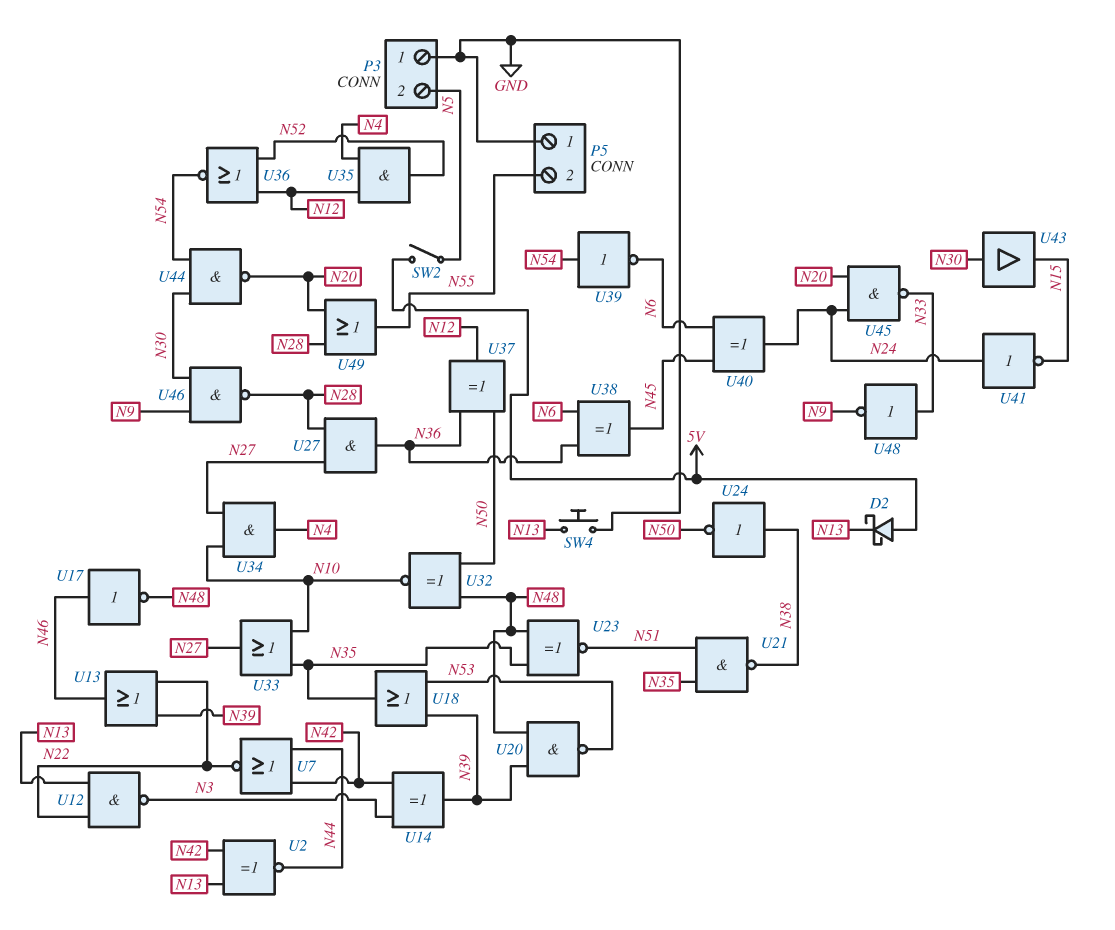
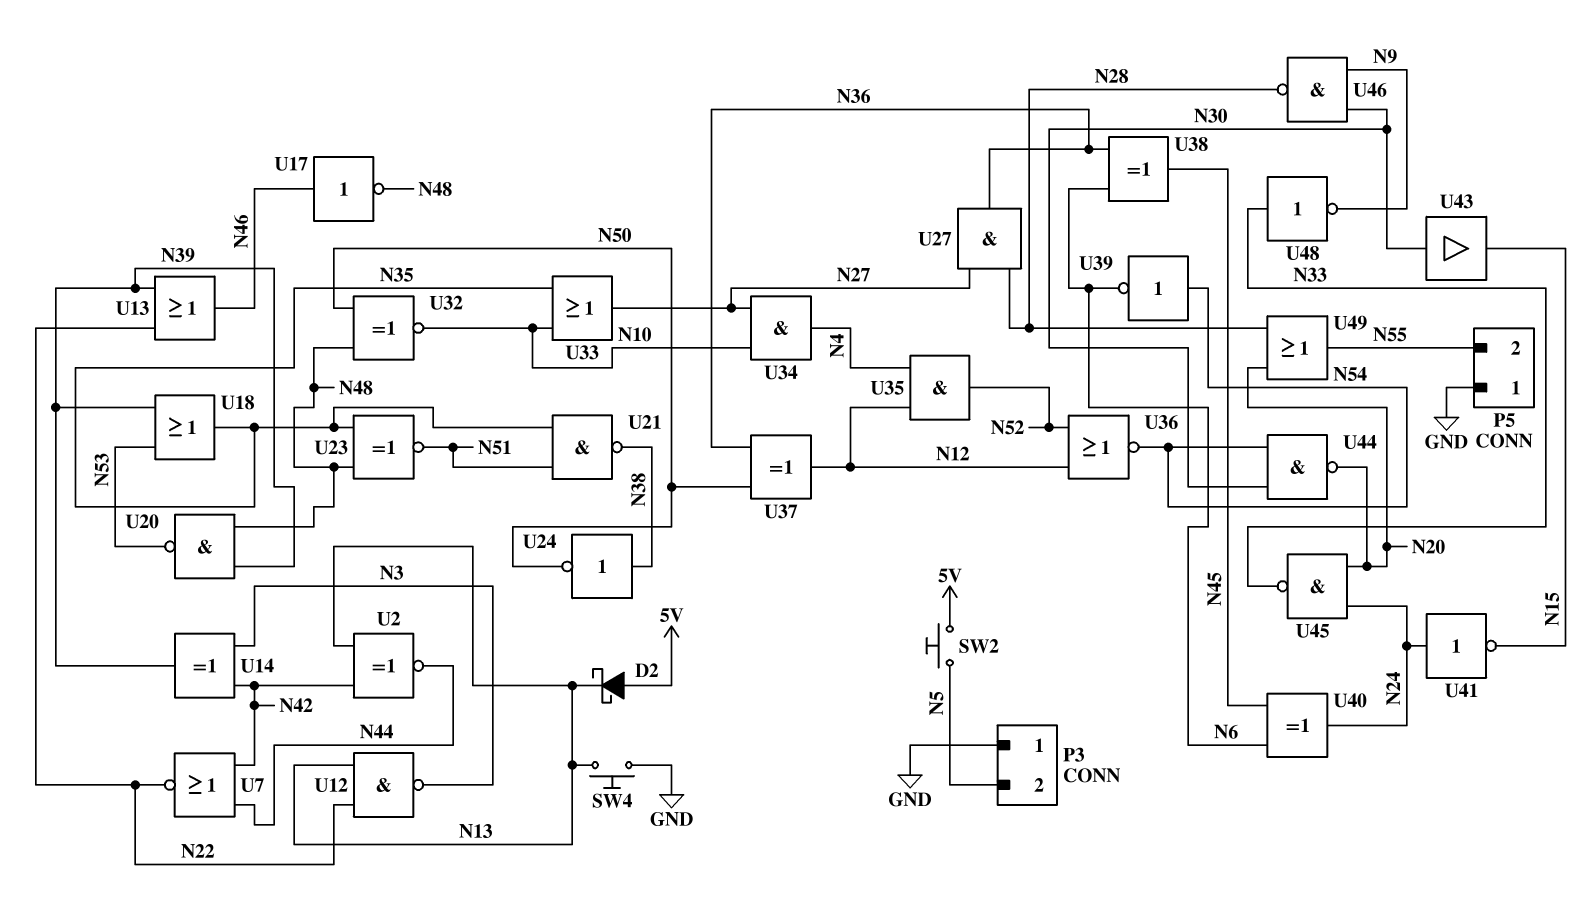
SW2: switch (5V, N5) -> button (5V, N5)

